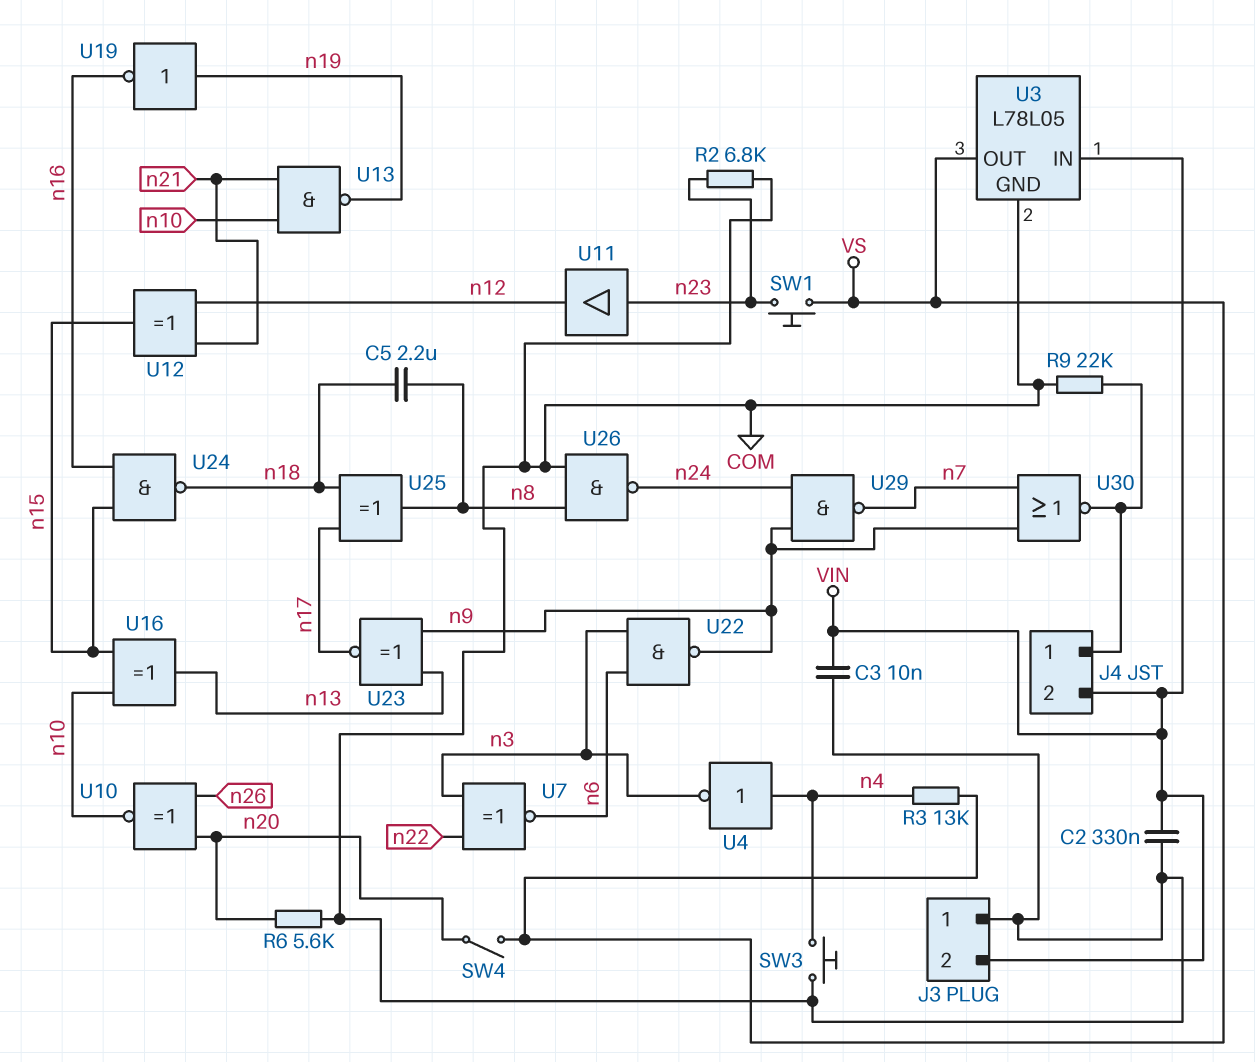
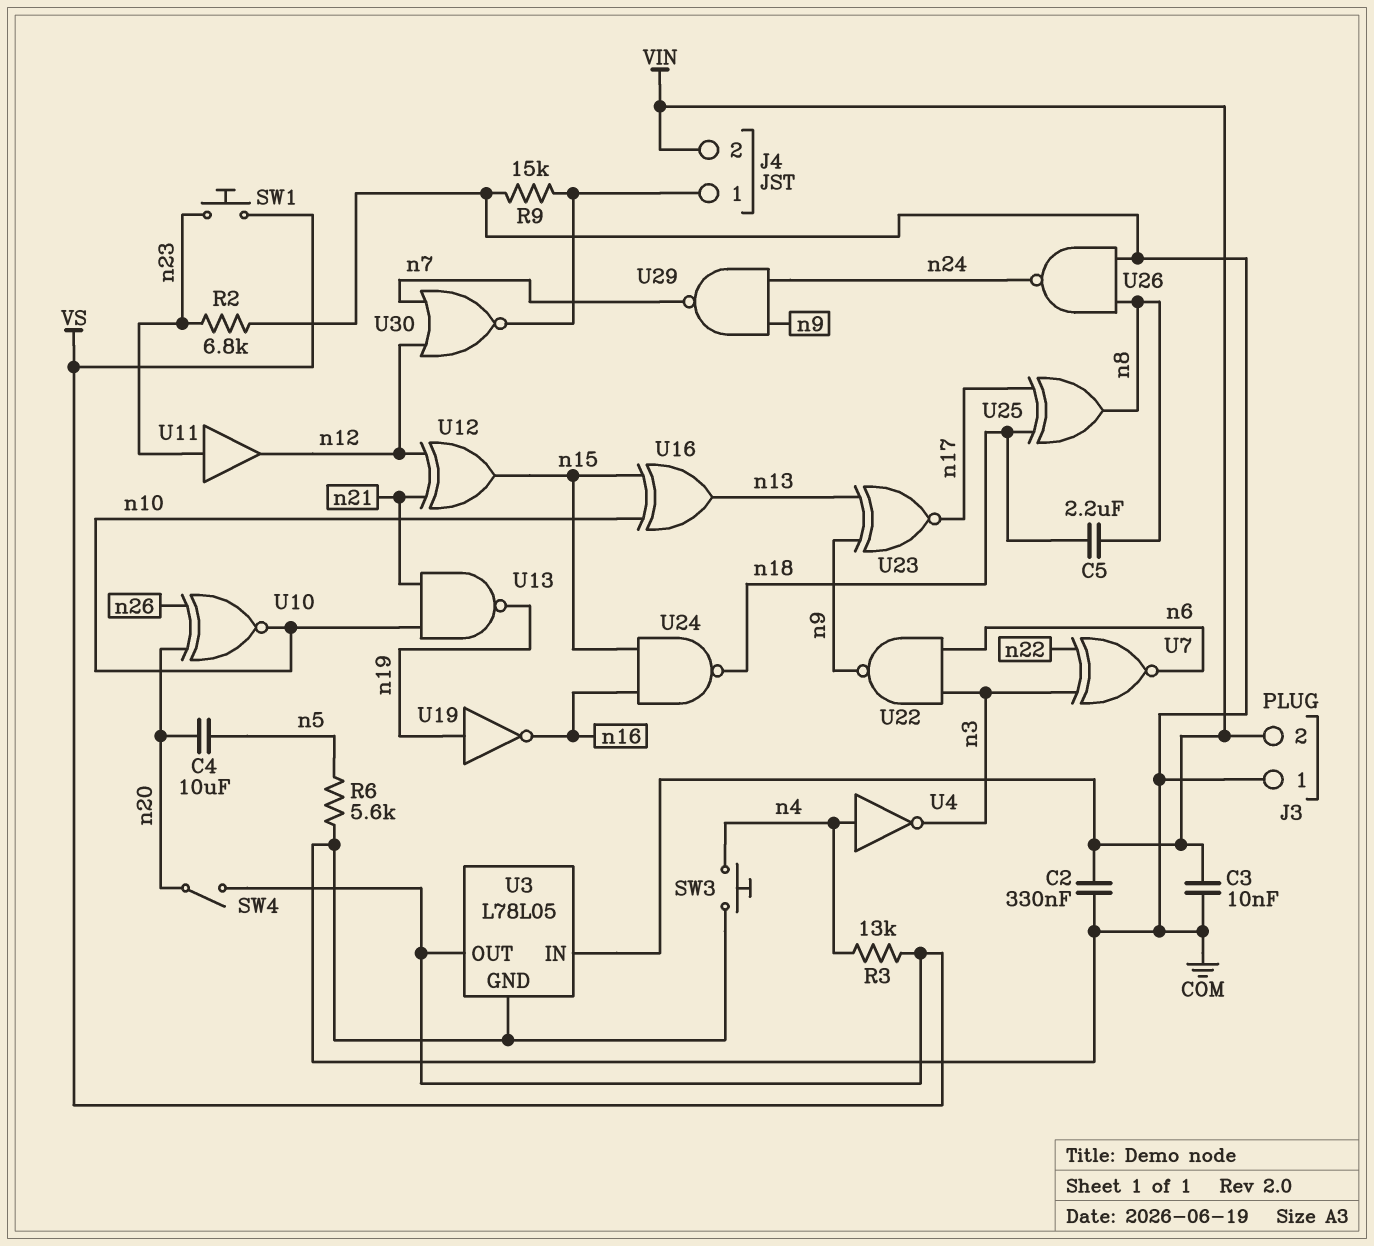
C4: none -> 10uF (n5, n20)
R6: 5.6k (COM, n20) -> 5.6k (COM, n5)
R9: 22k (COM, J4/1) -> 15k (COM, J4/1)
U30: NOR (in n7, in n9, out J4/1) -> NOR (in n7, in n12, out J4/1)

